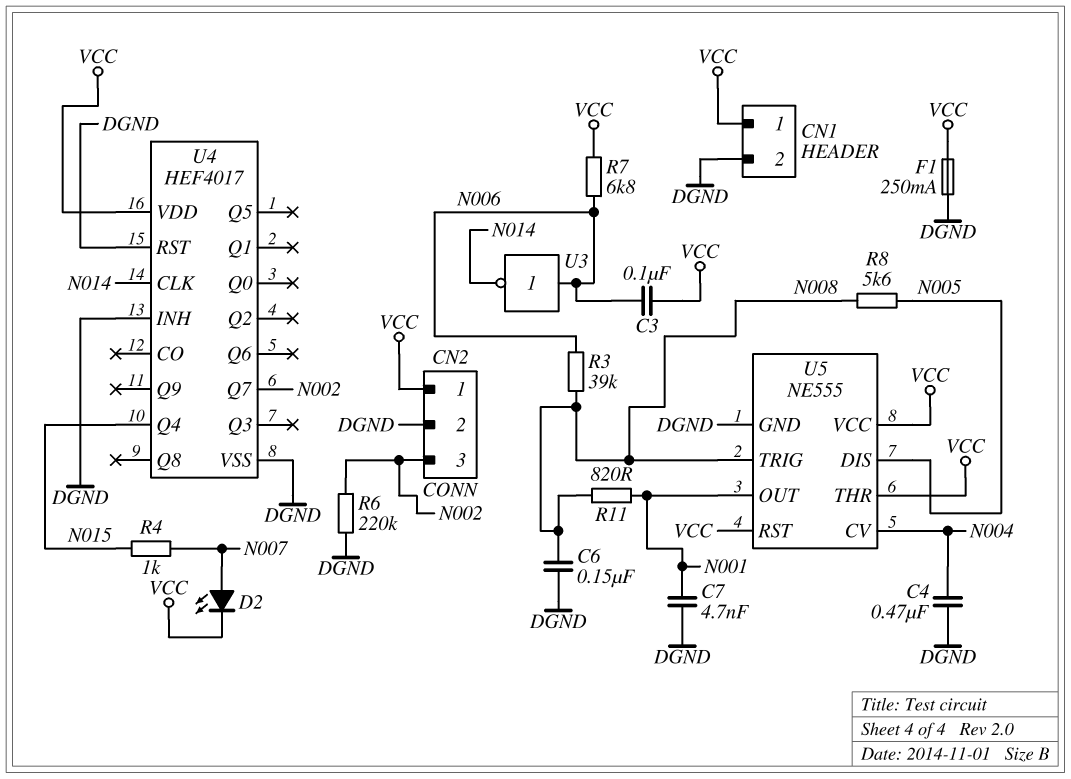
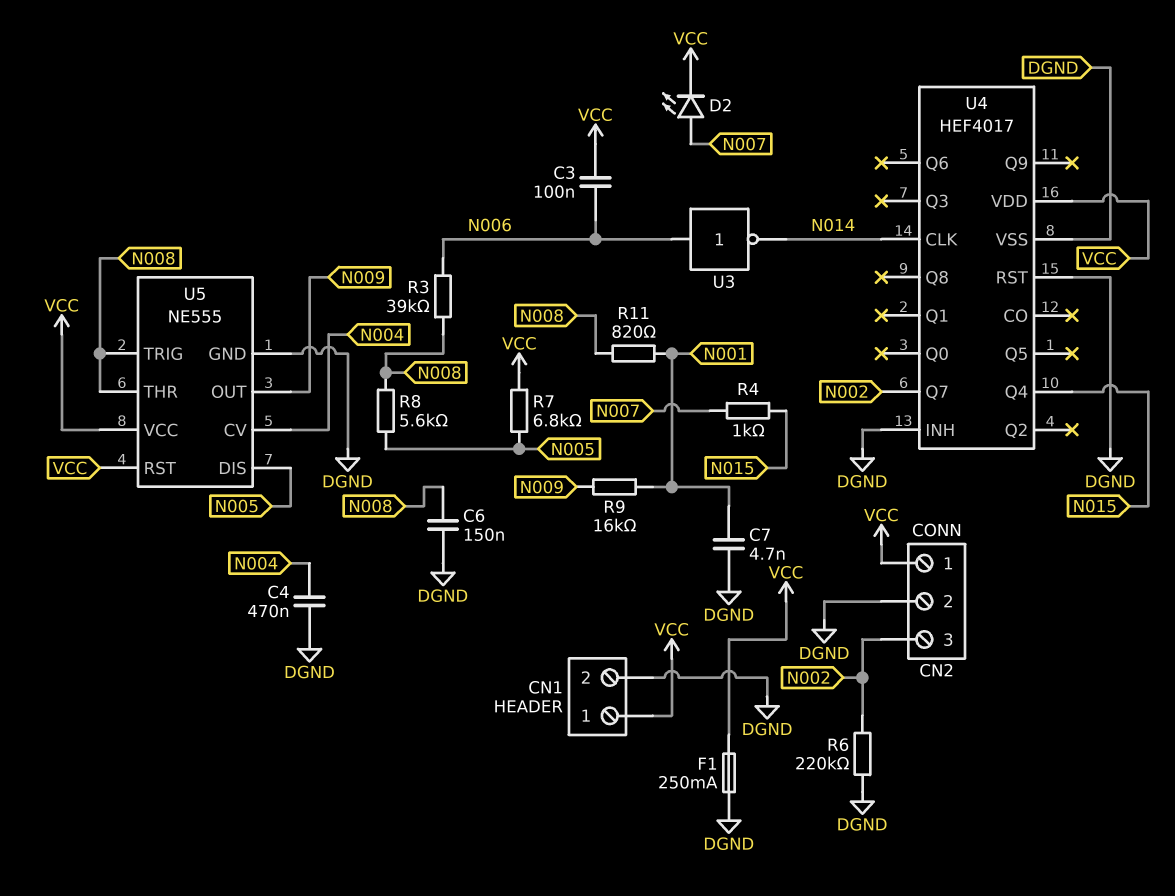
R7: 6.8k (N006, VCC) -> 6.8k (N005, VCC)
R9: none -> 16k (N001, N009)
U5 pin OUT: N001 -> N009
U5 pin THR: VCC -> N008

